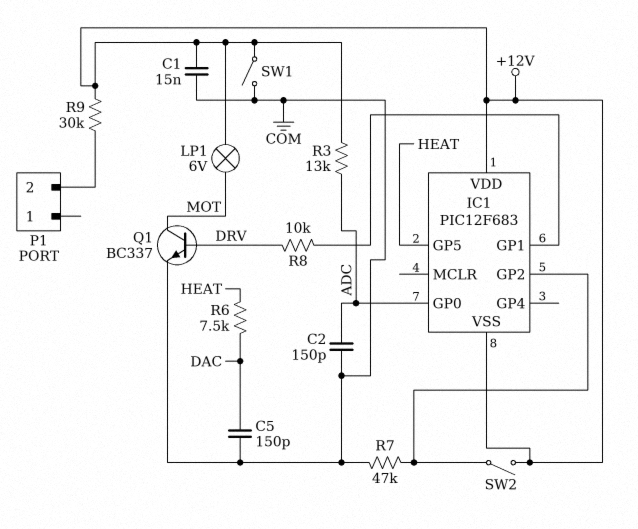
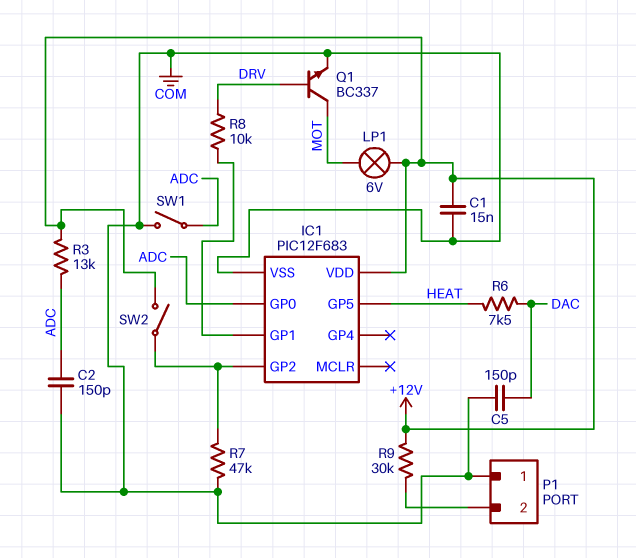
IC1 pin VSS: +12V -> COM
P1 pin 1: none -> COM
SW1: switch (+12V, COM) -> switch (ADC, COM)

